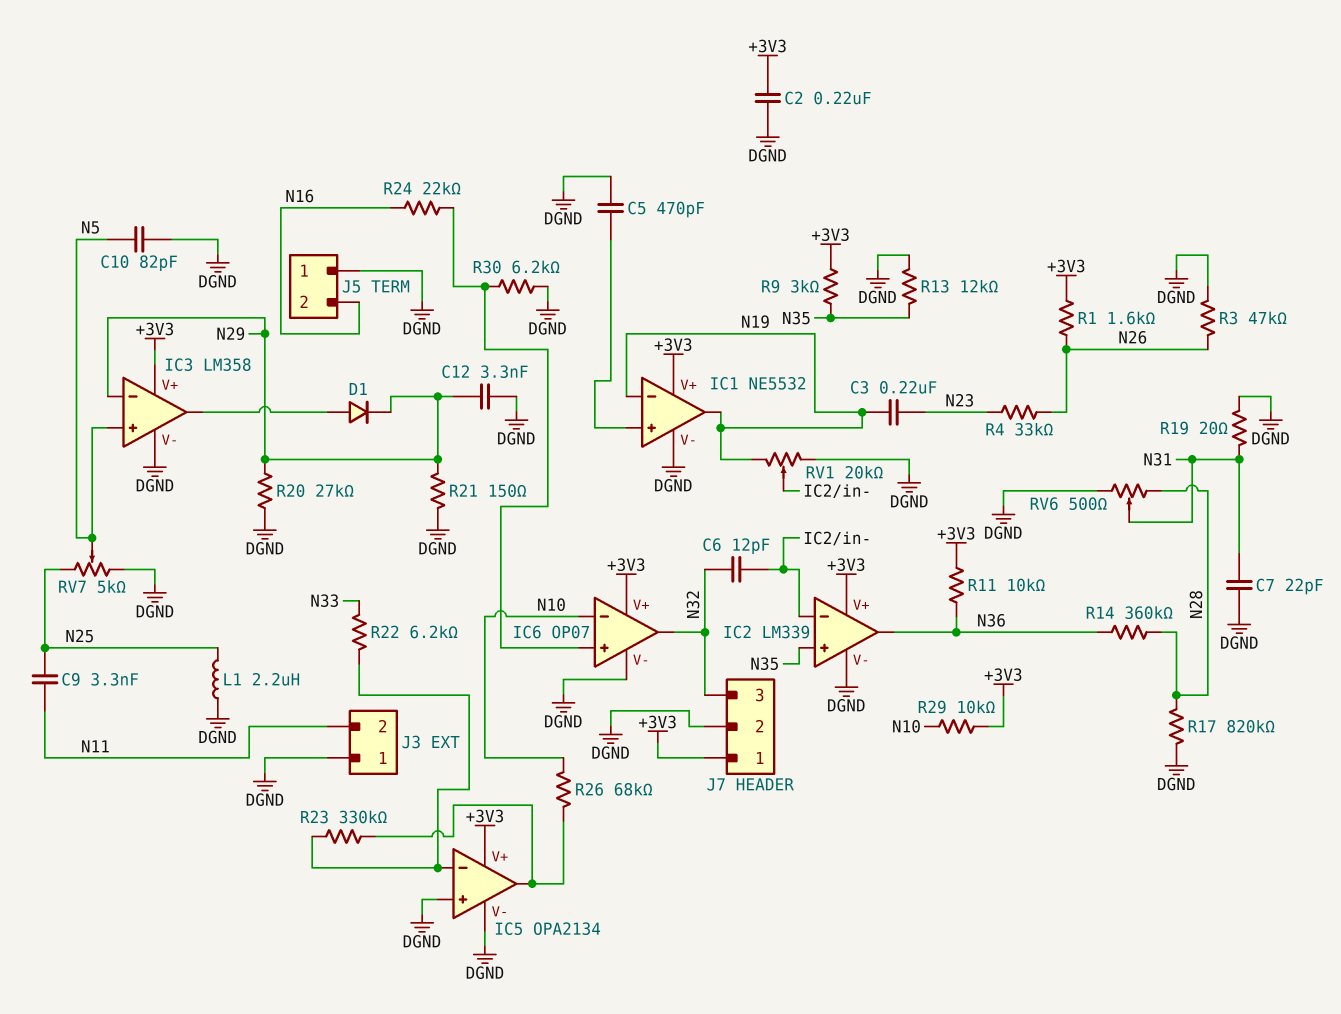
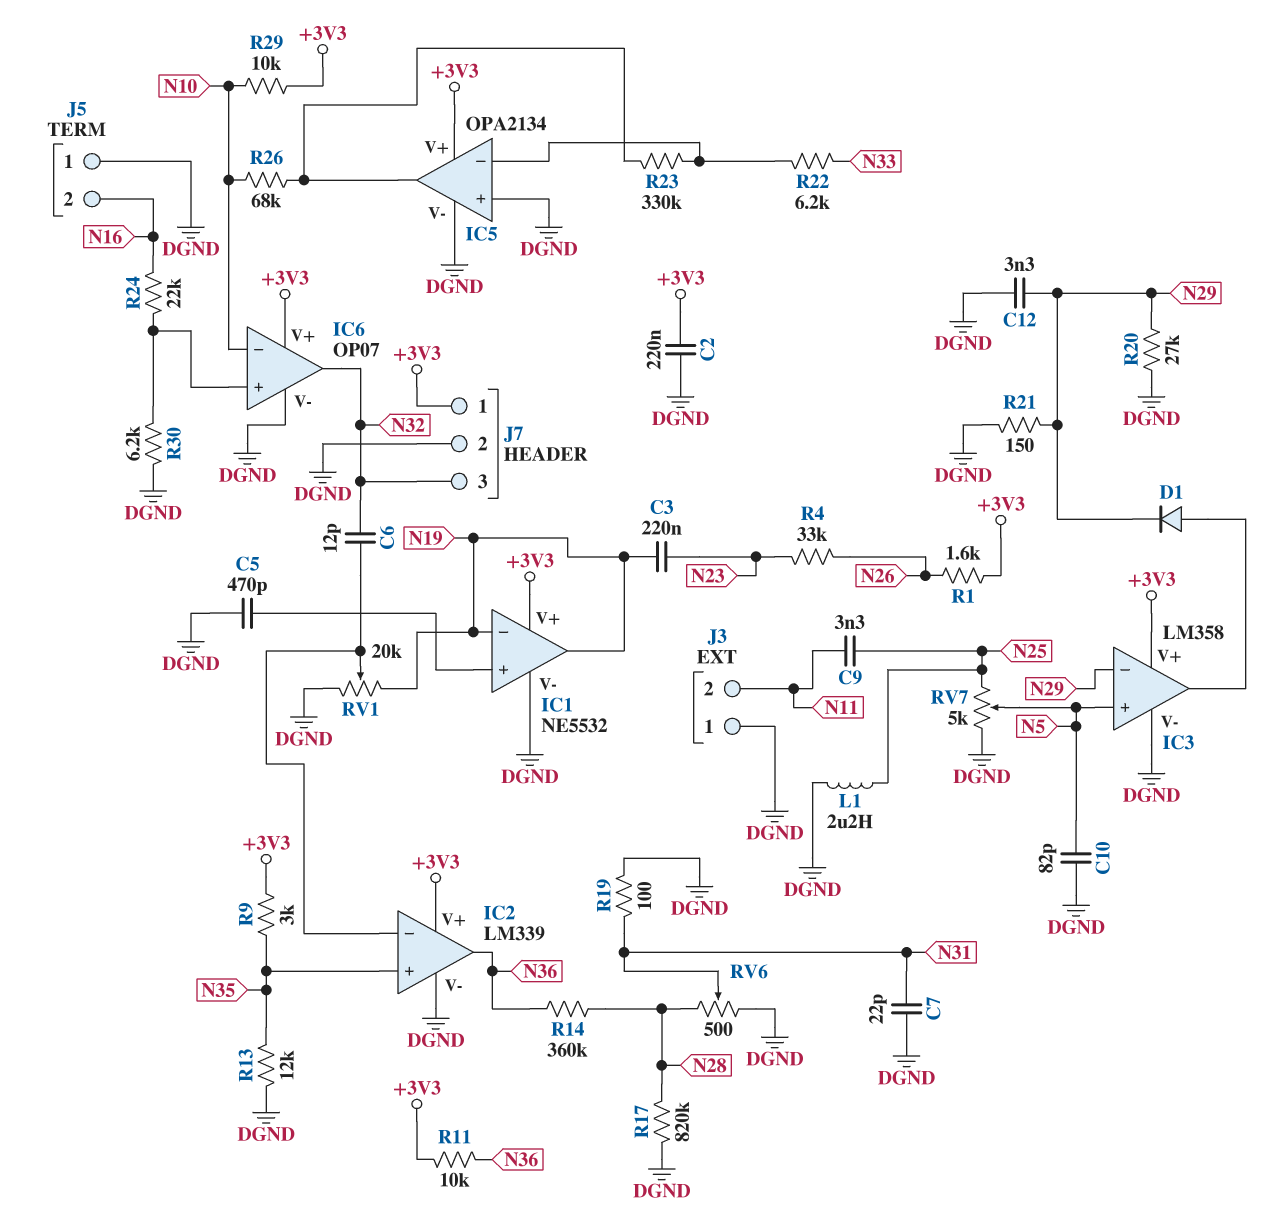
R3: 47k (DGND, N26) -> none
R19: 20 (DGND, N31) -> 100 (DGND, N31)

